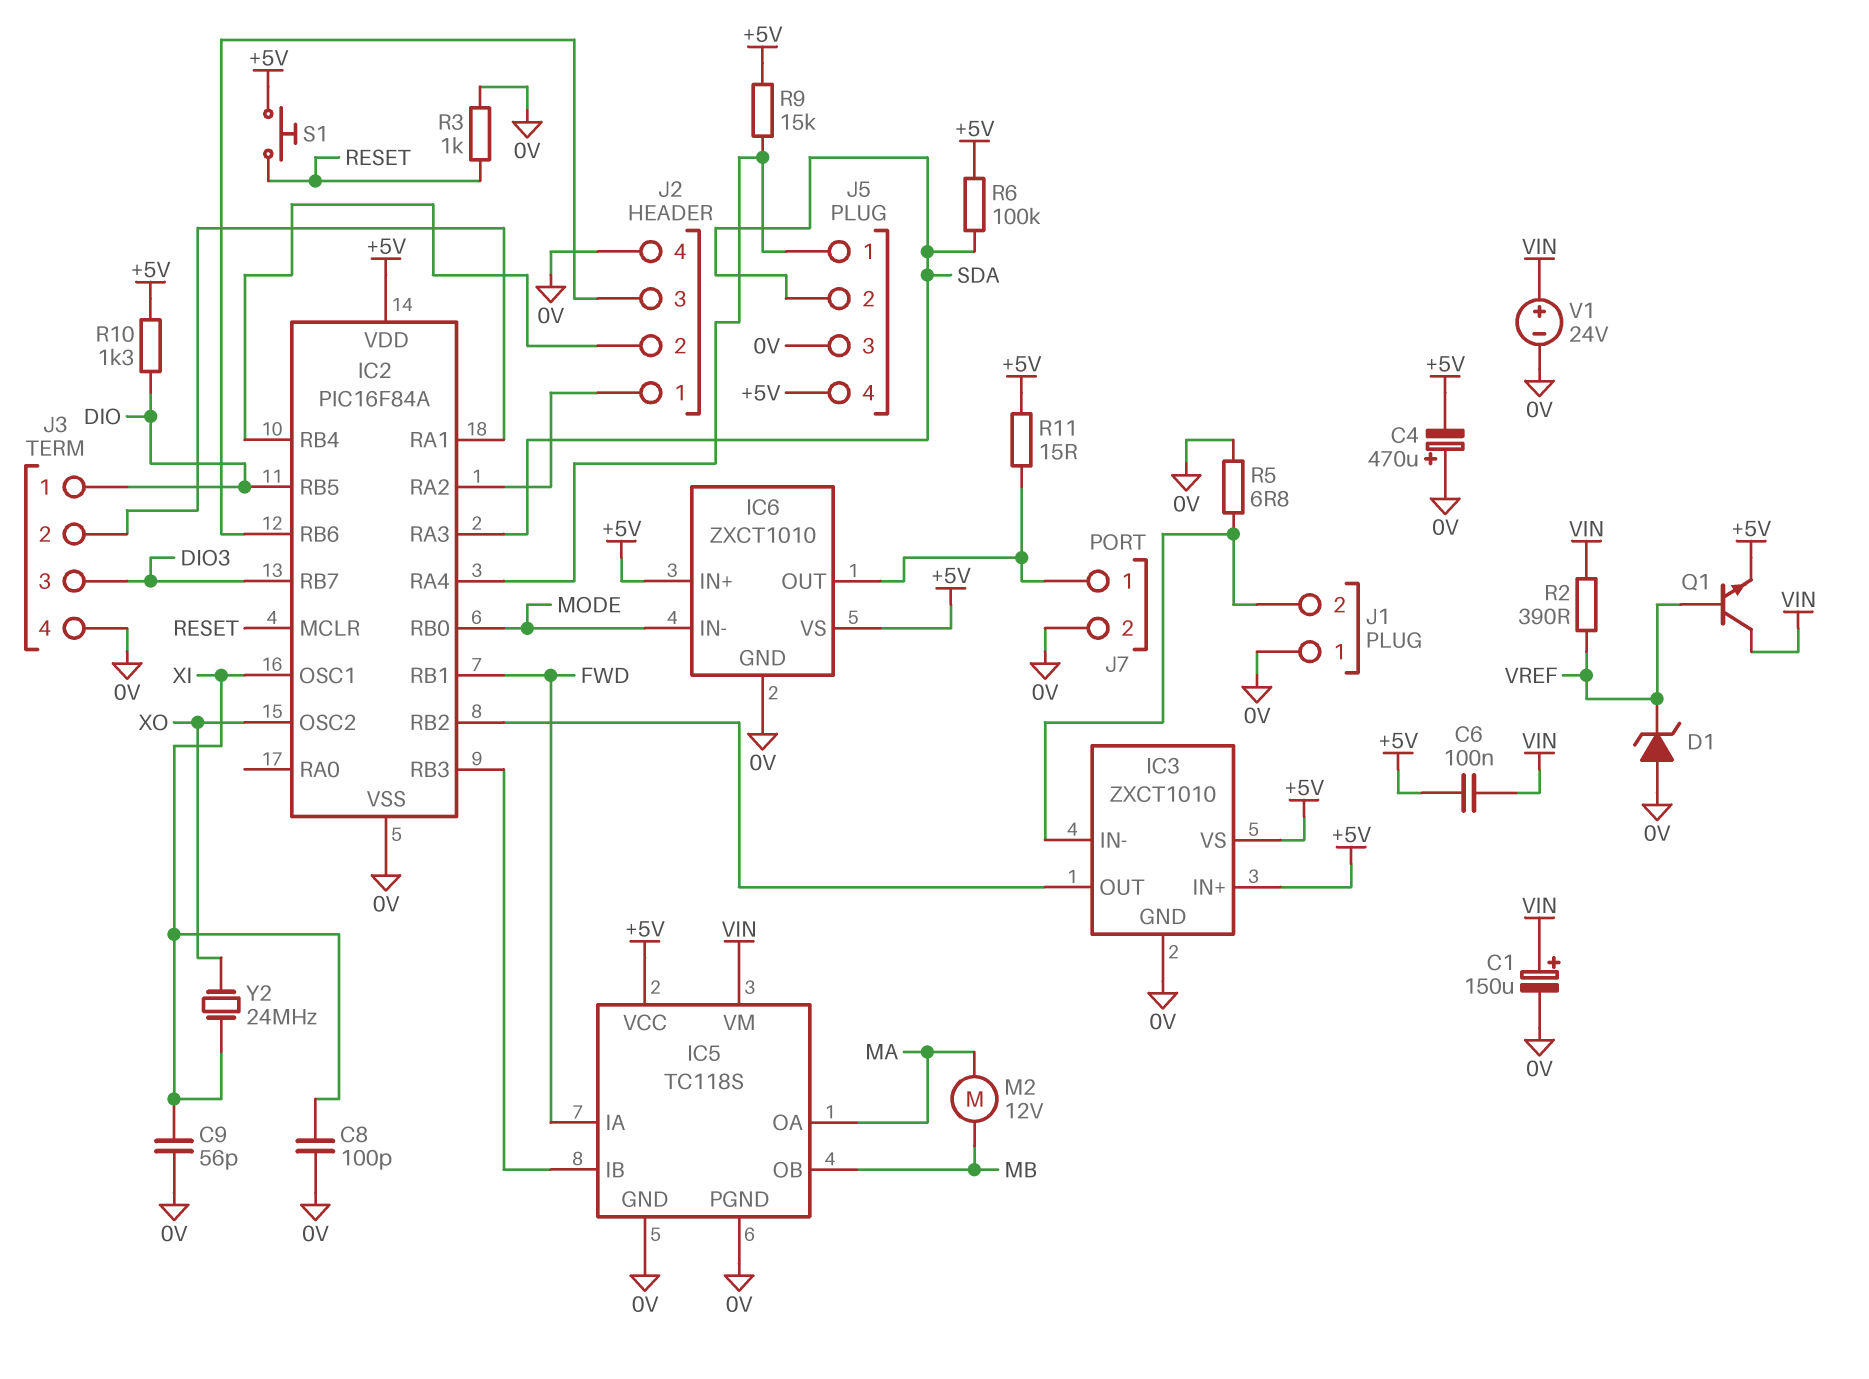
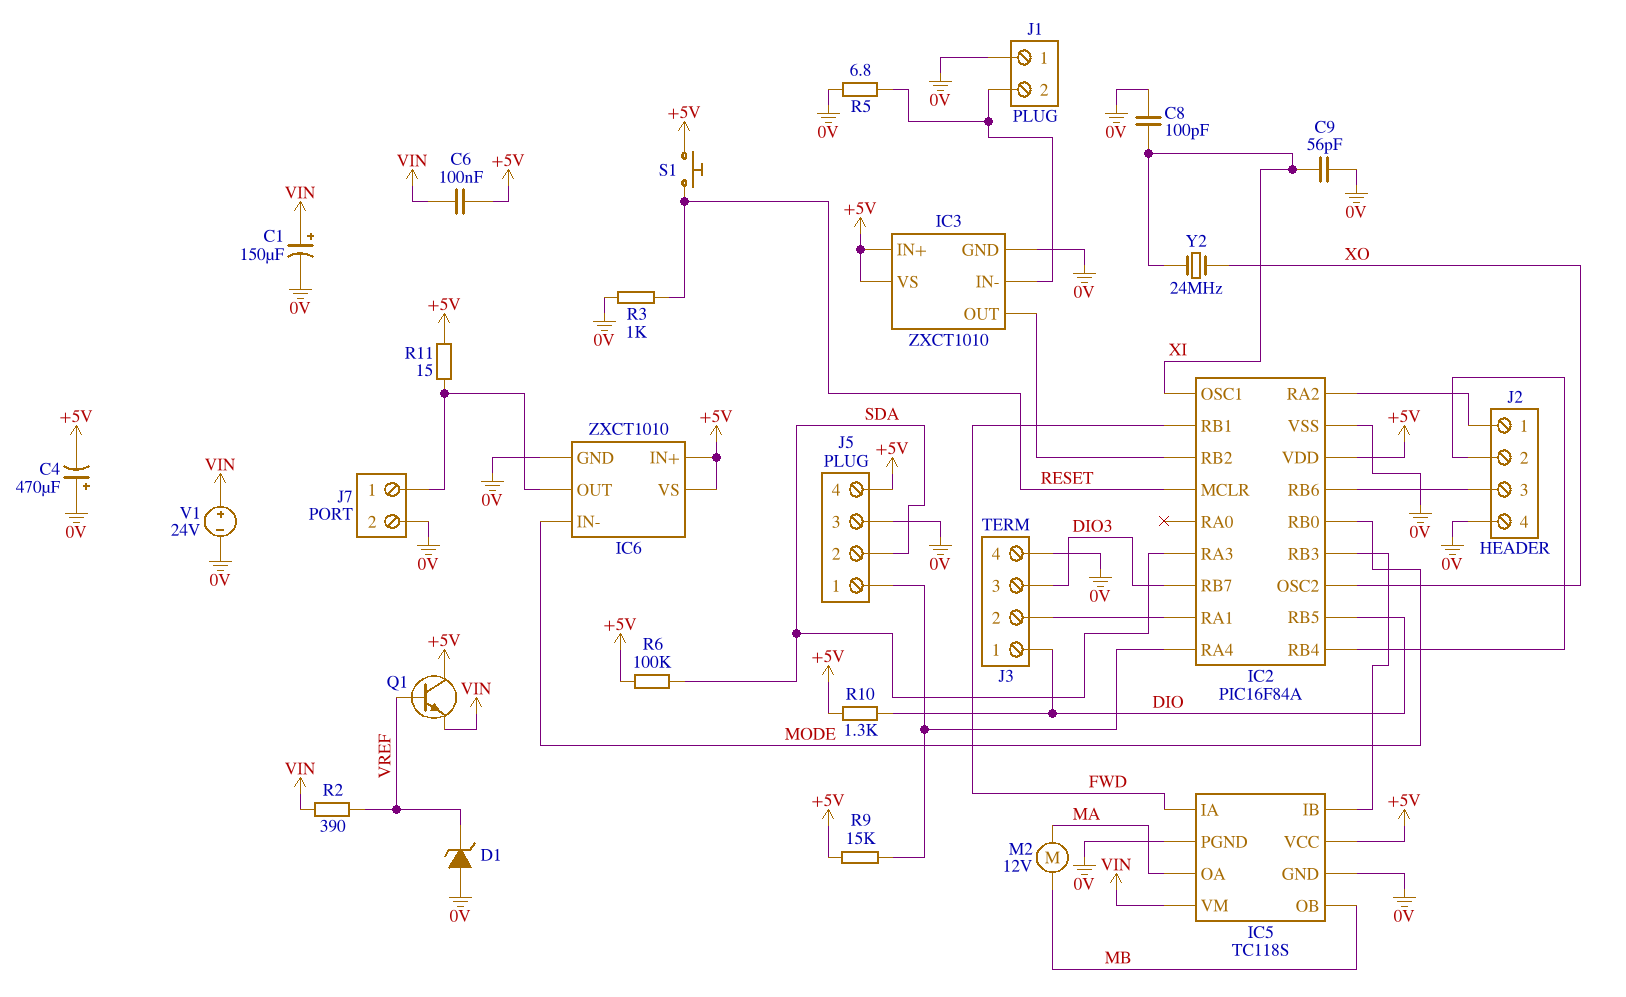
Q1: NPN (B VREF, C VIN, E +5V) -> NPN (B VREF, C +5V, E VIN)

